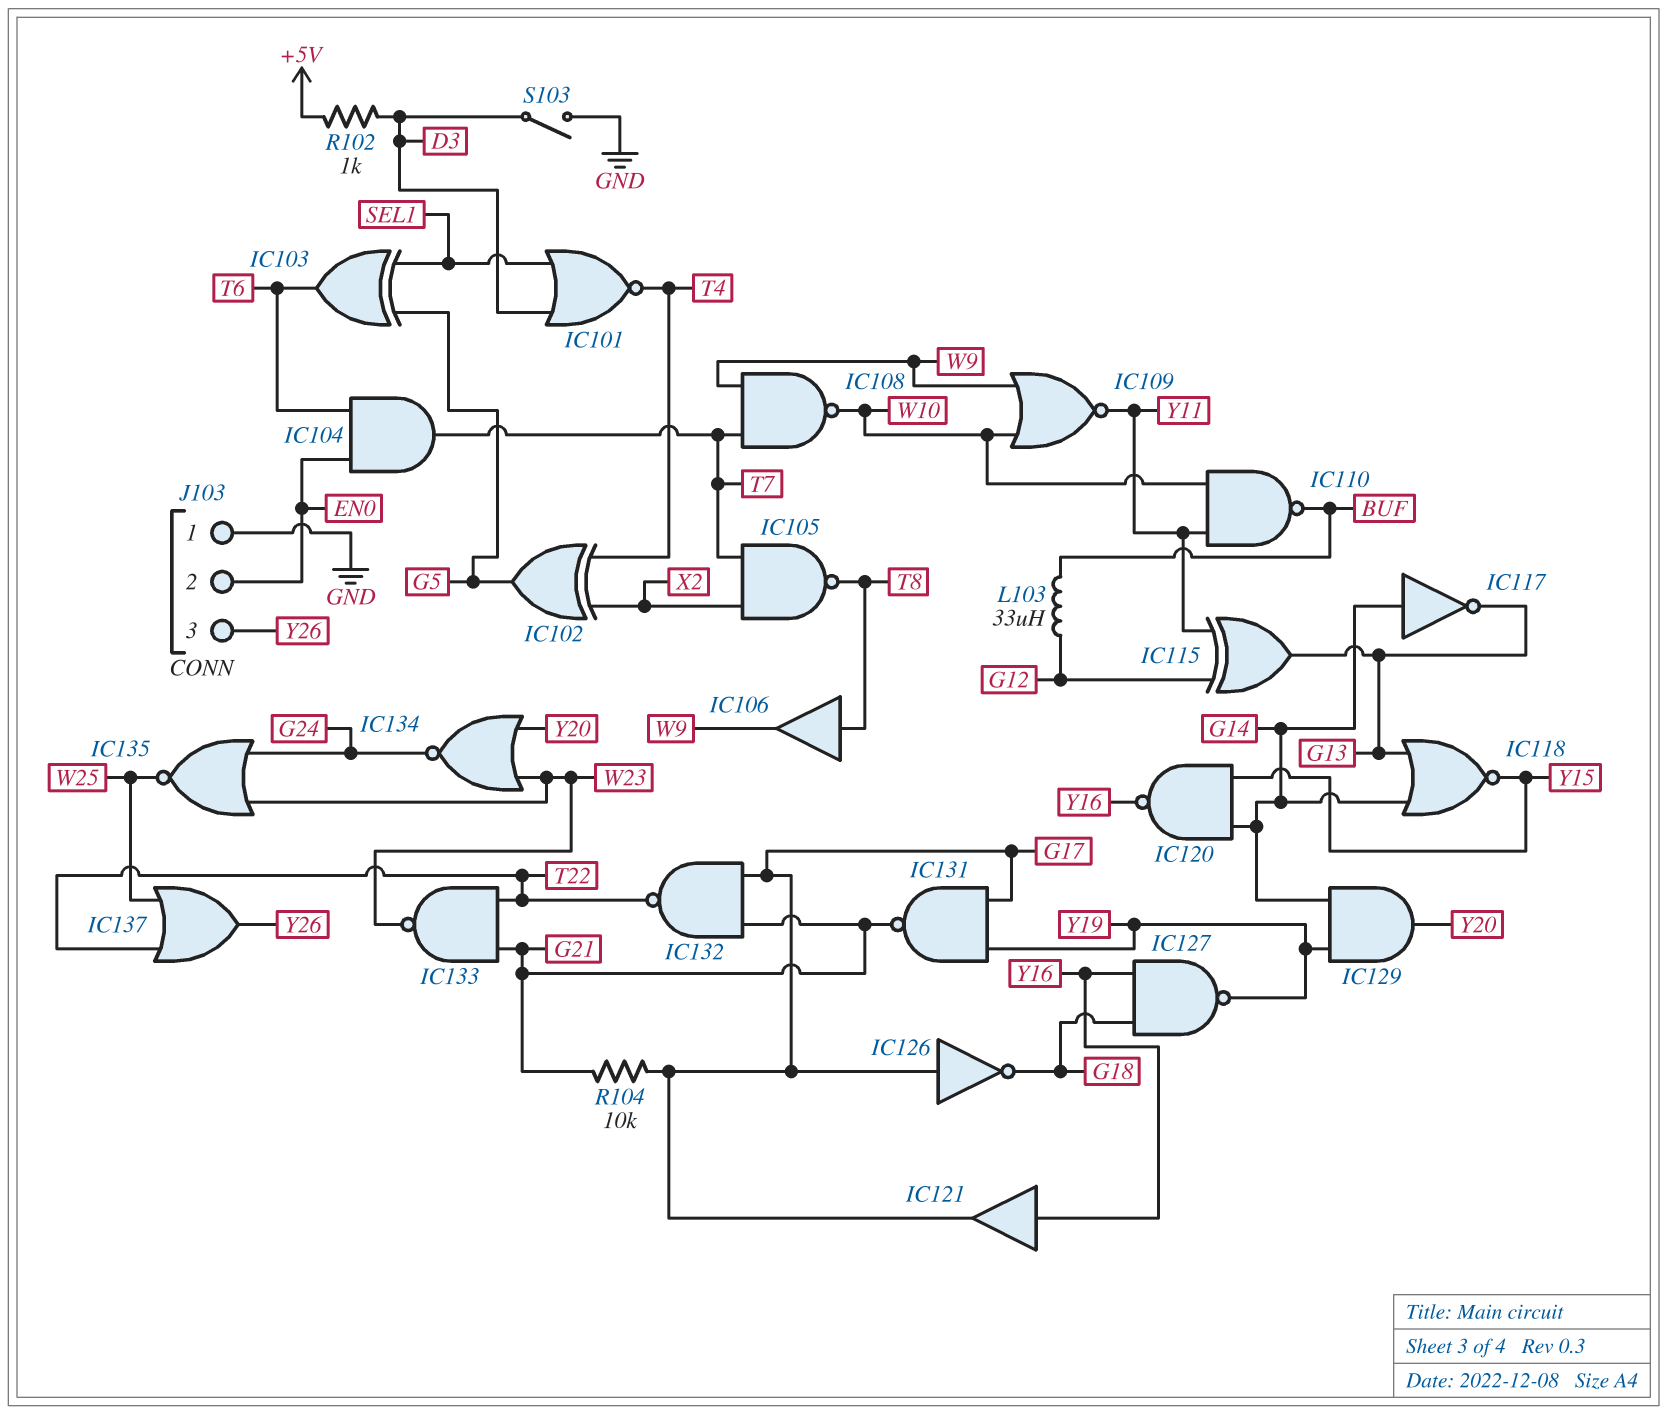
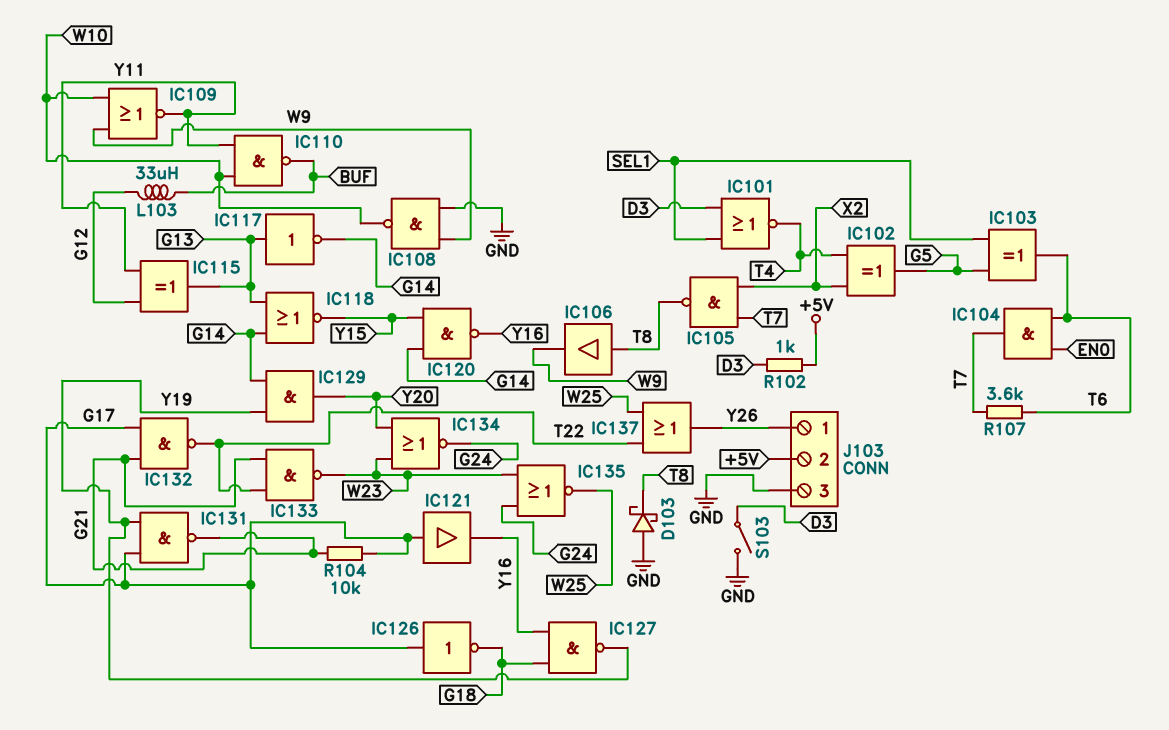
D103: none -> schottky (A GND, K T8)
IC108: NAND (in T7, in W9, out W10) -> NAND (in GND, in W9, out W10)
IC117: NOT (in G14, out G13) -> NOT (in G13, out G14)
IC121: buffer (in Y16, out G17) -> buffer (in G17, out Y16)
J103 pin 1: GND -> Y26
J103 pin 2: EN0 -> +5V
J103 pin 3: Y26 -> GND
R107: none -> 3.6k (T6, T7)

